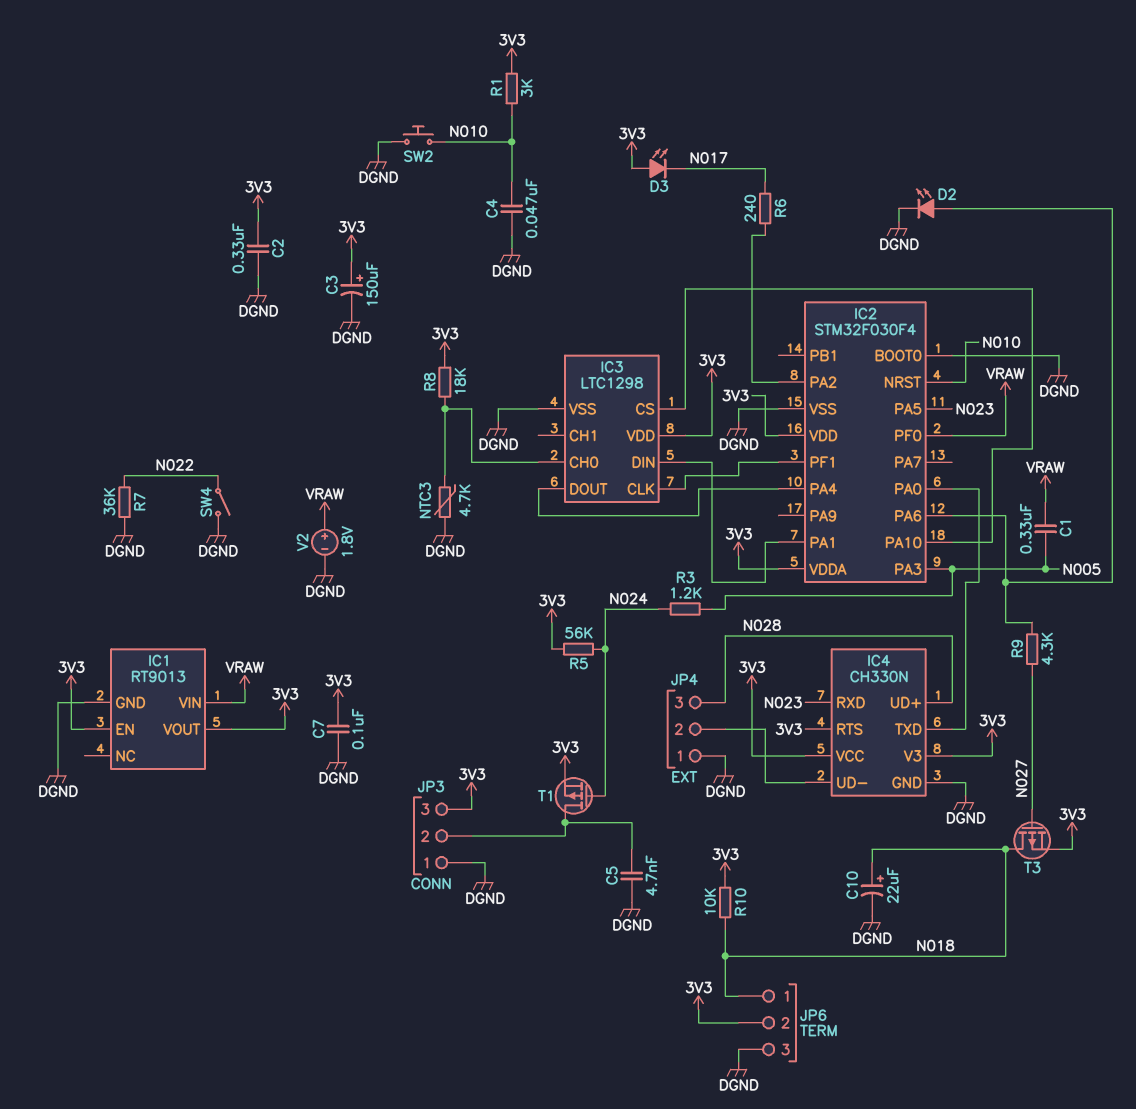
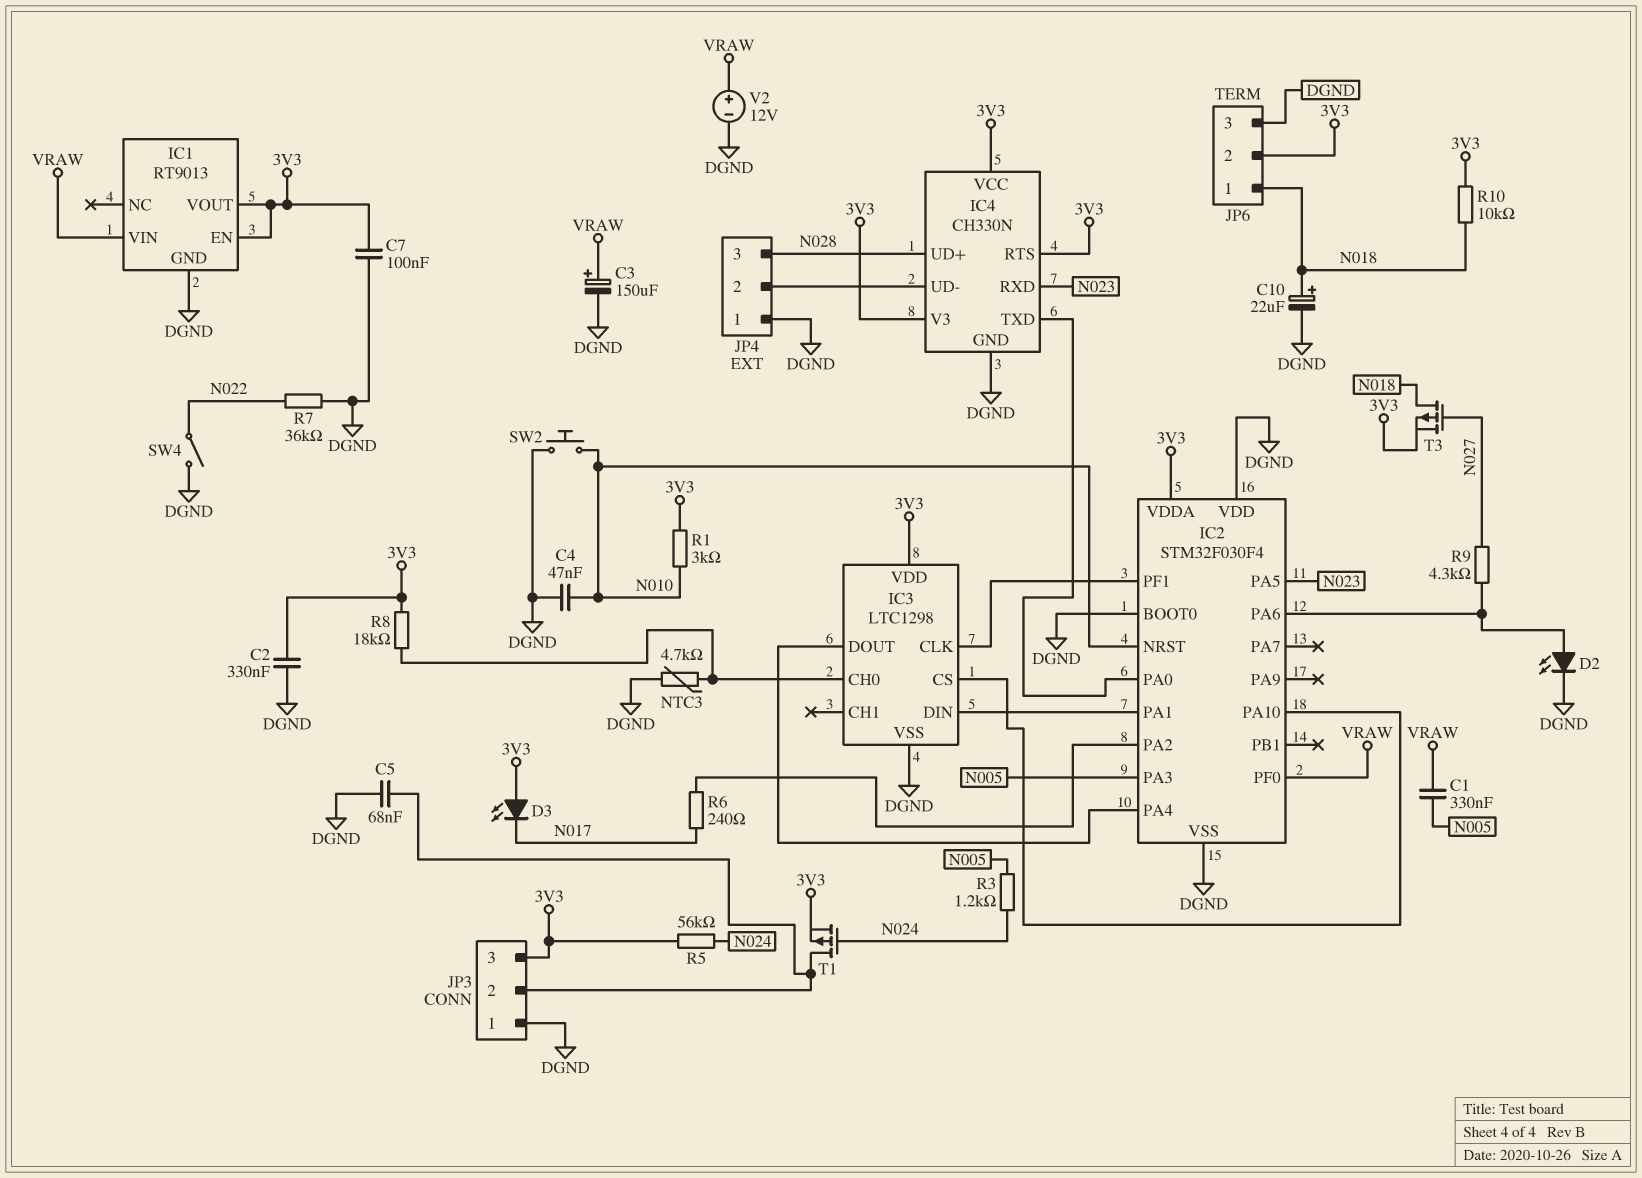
C3: 150uF (plus 3V3, minus DGND) -> 150uF (plus VRAW, minus DGND)
C5: 4.7nF (DGND, JP3/2) -> 68nF (DGND, JP3/2)
IC2 pin VDD: 3V3 -> DGND
V2: 1.8V (plus VRAW, minus DGND) -> 12V (plus VRAW, minus DGND)

